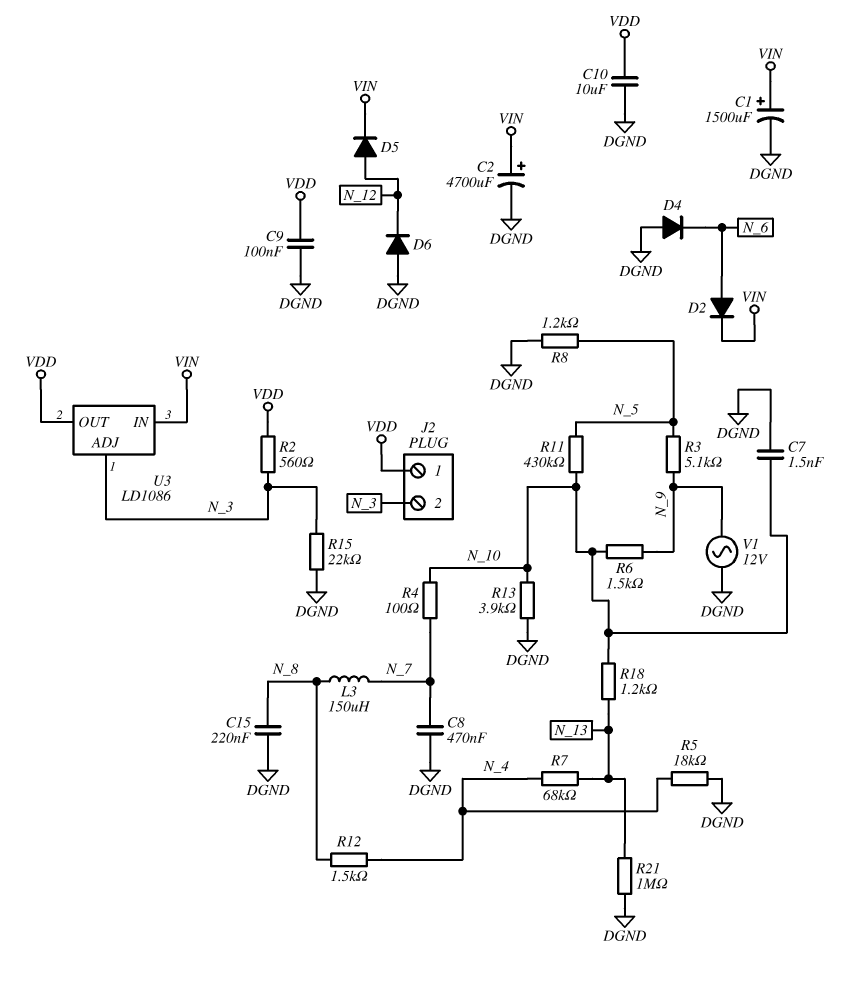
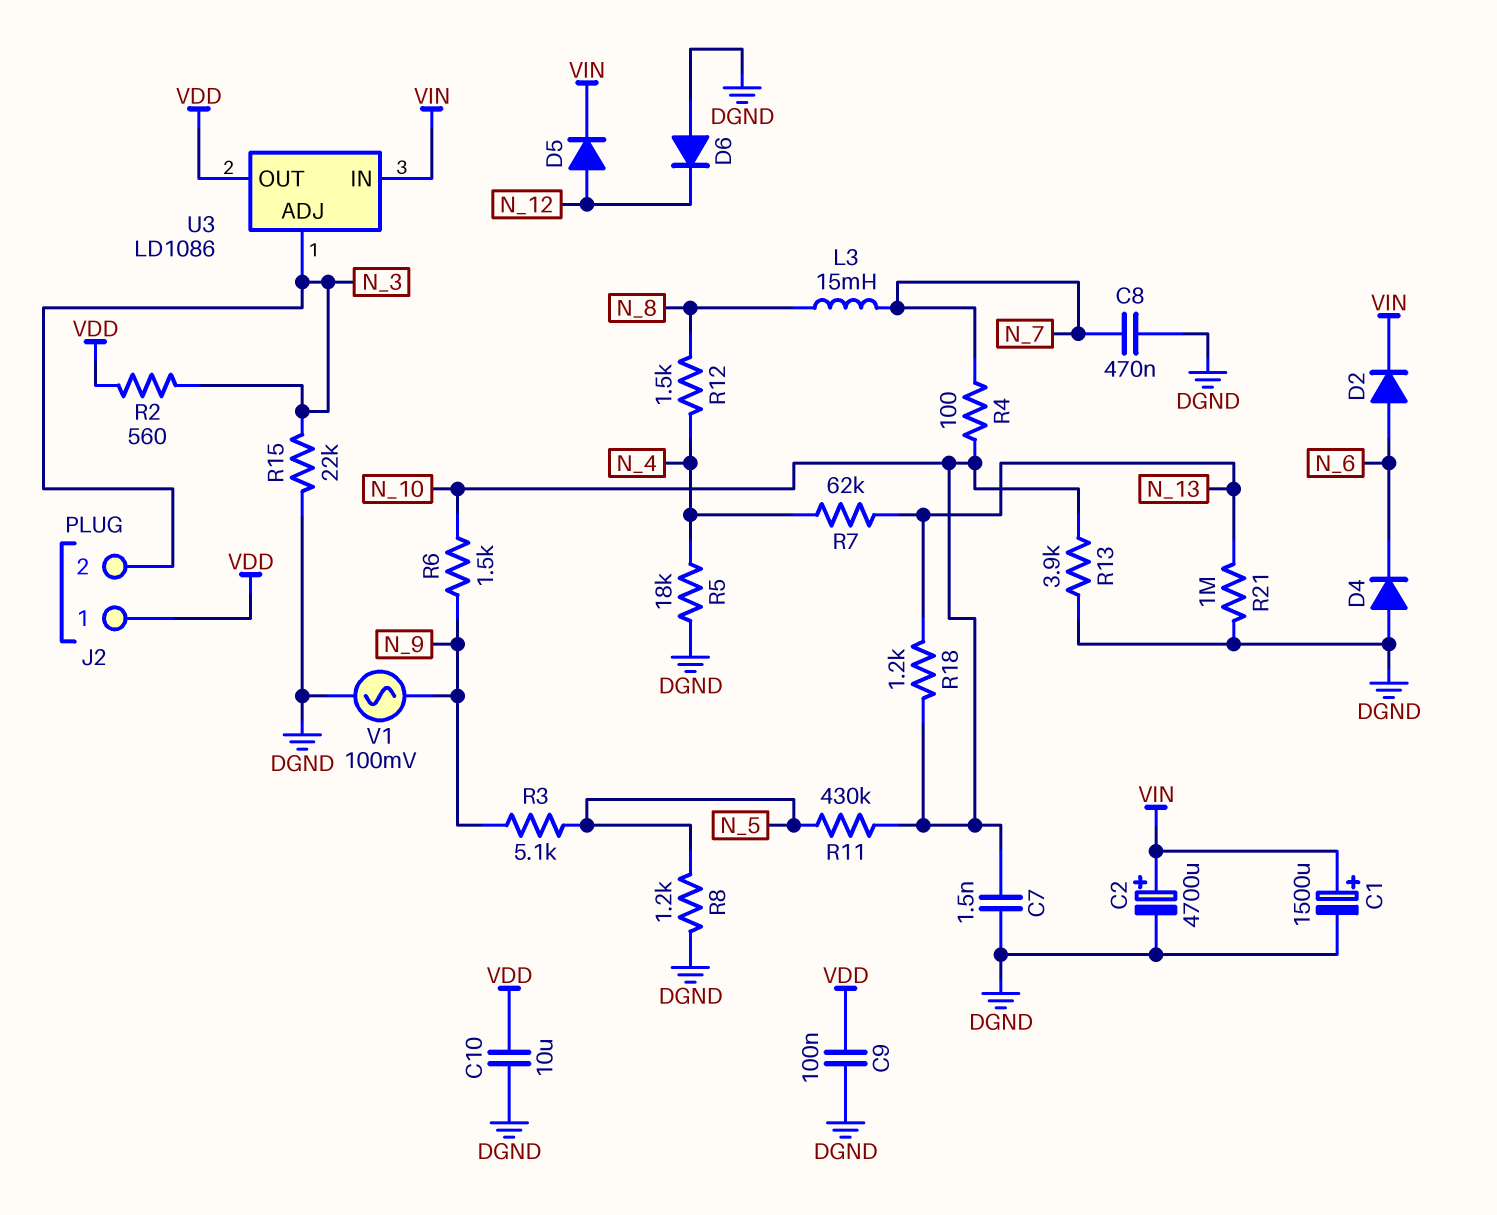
C15: 220nF (DGND, N_8) -> none
L3: 150uH (N_7, N_8) -> 15mH (N_7, N_8)
R7: 68k (N_4, N_13) -> 62k (N_4, N_13)
V1: AC 12V (DGND, N_9) -> AC 100mV (DGND, N_9)

